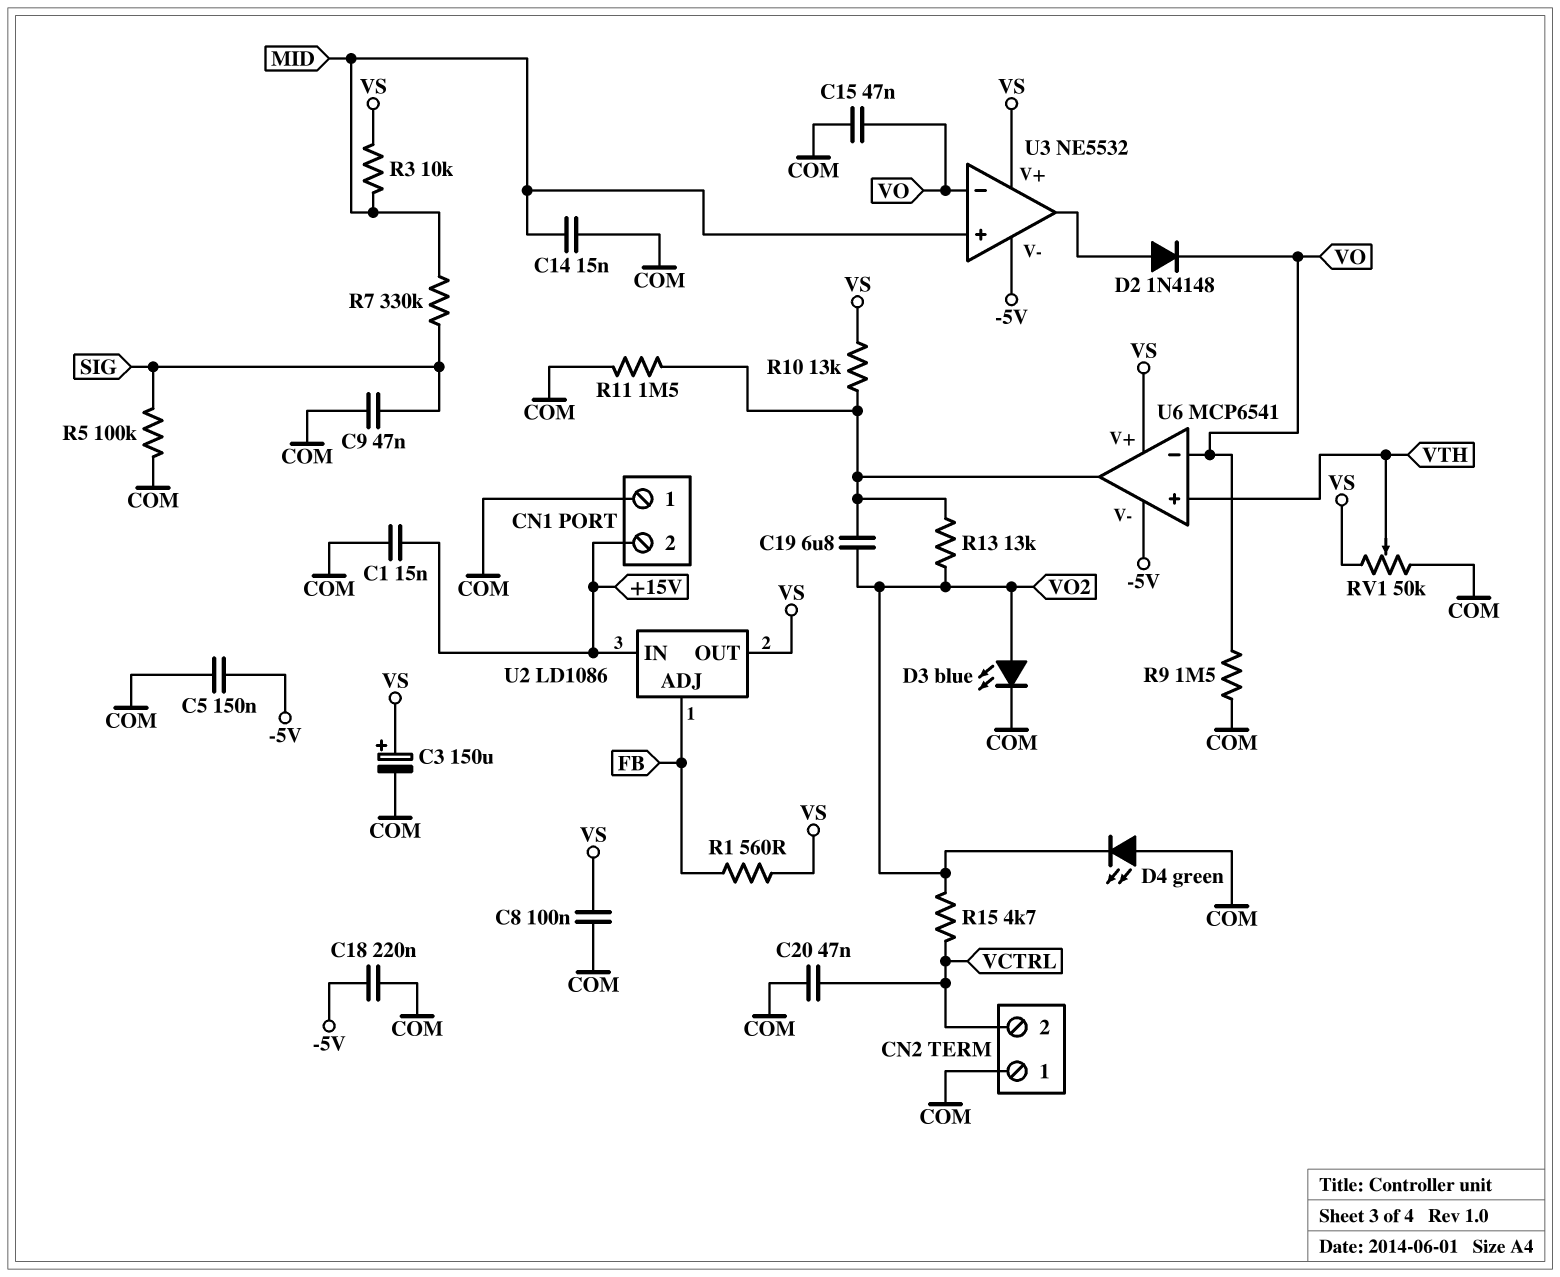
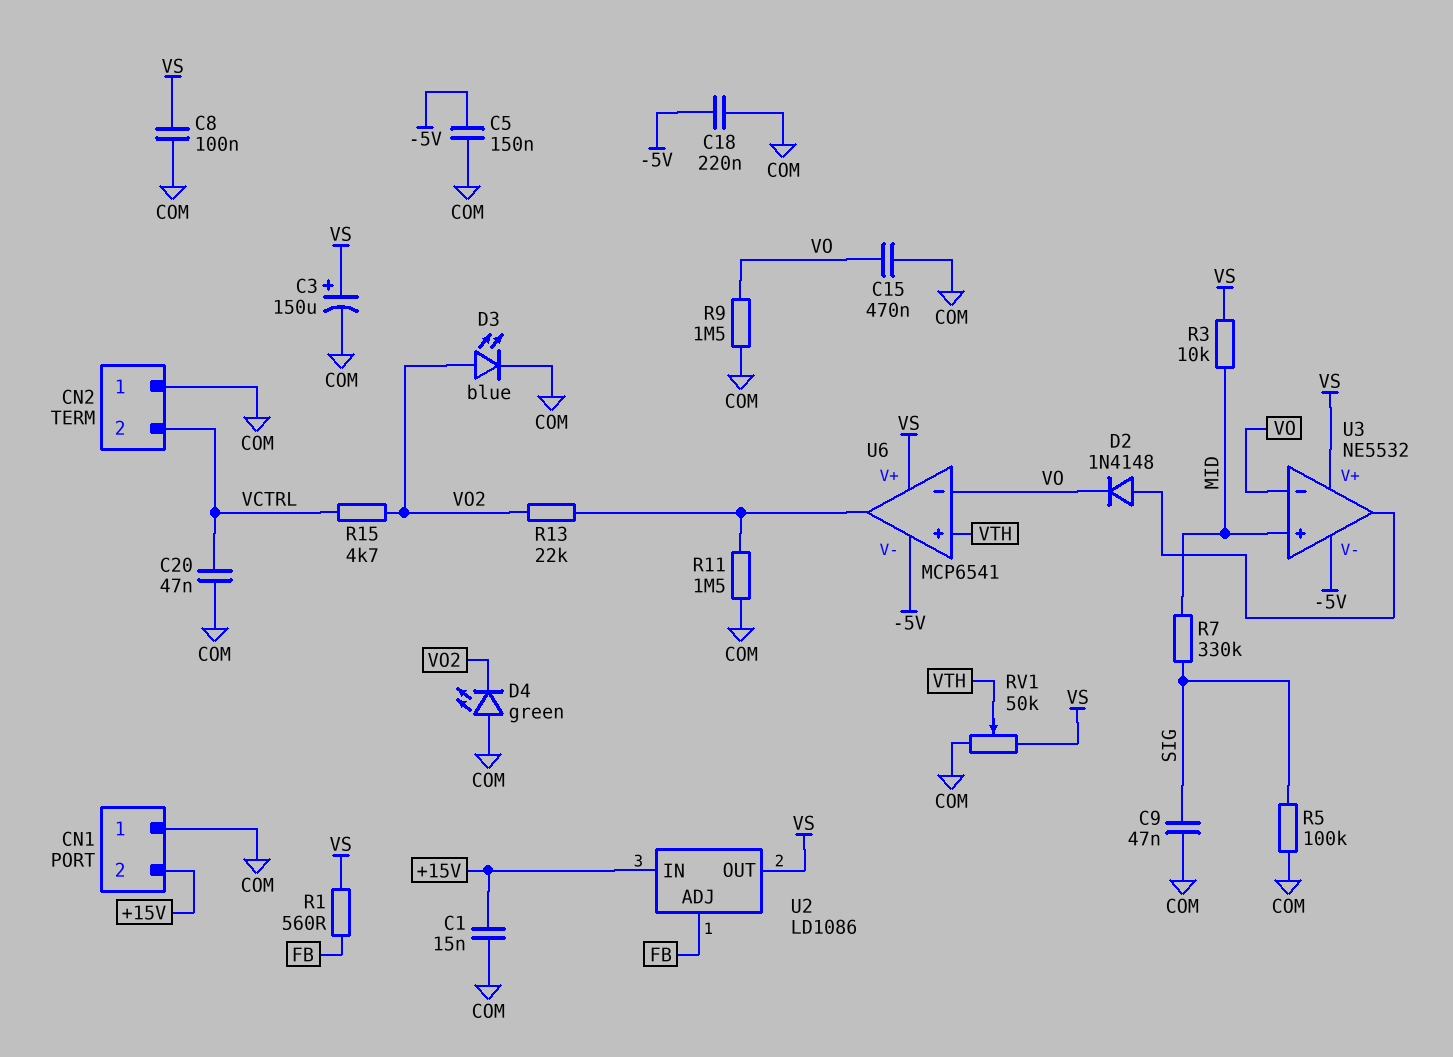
C14: 15nF (COM, MID) -> none
C15: 47nF (COM, VO) -> 470nF (COM, VO)
C19: 6.8uF (U6/out, VO2) -> none
R10: 13k (U6/out, VS) -> none
R13: 13k (U6/out, VO2) -> 22k (U6/out, VO2)

